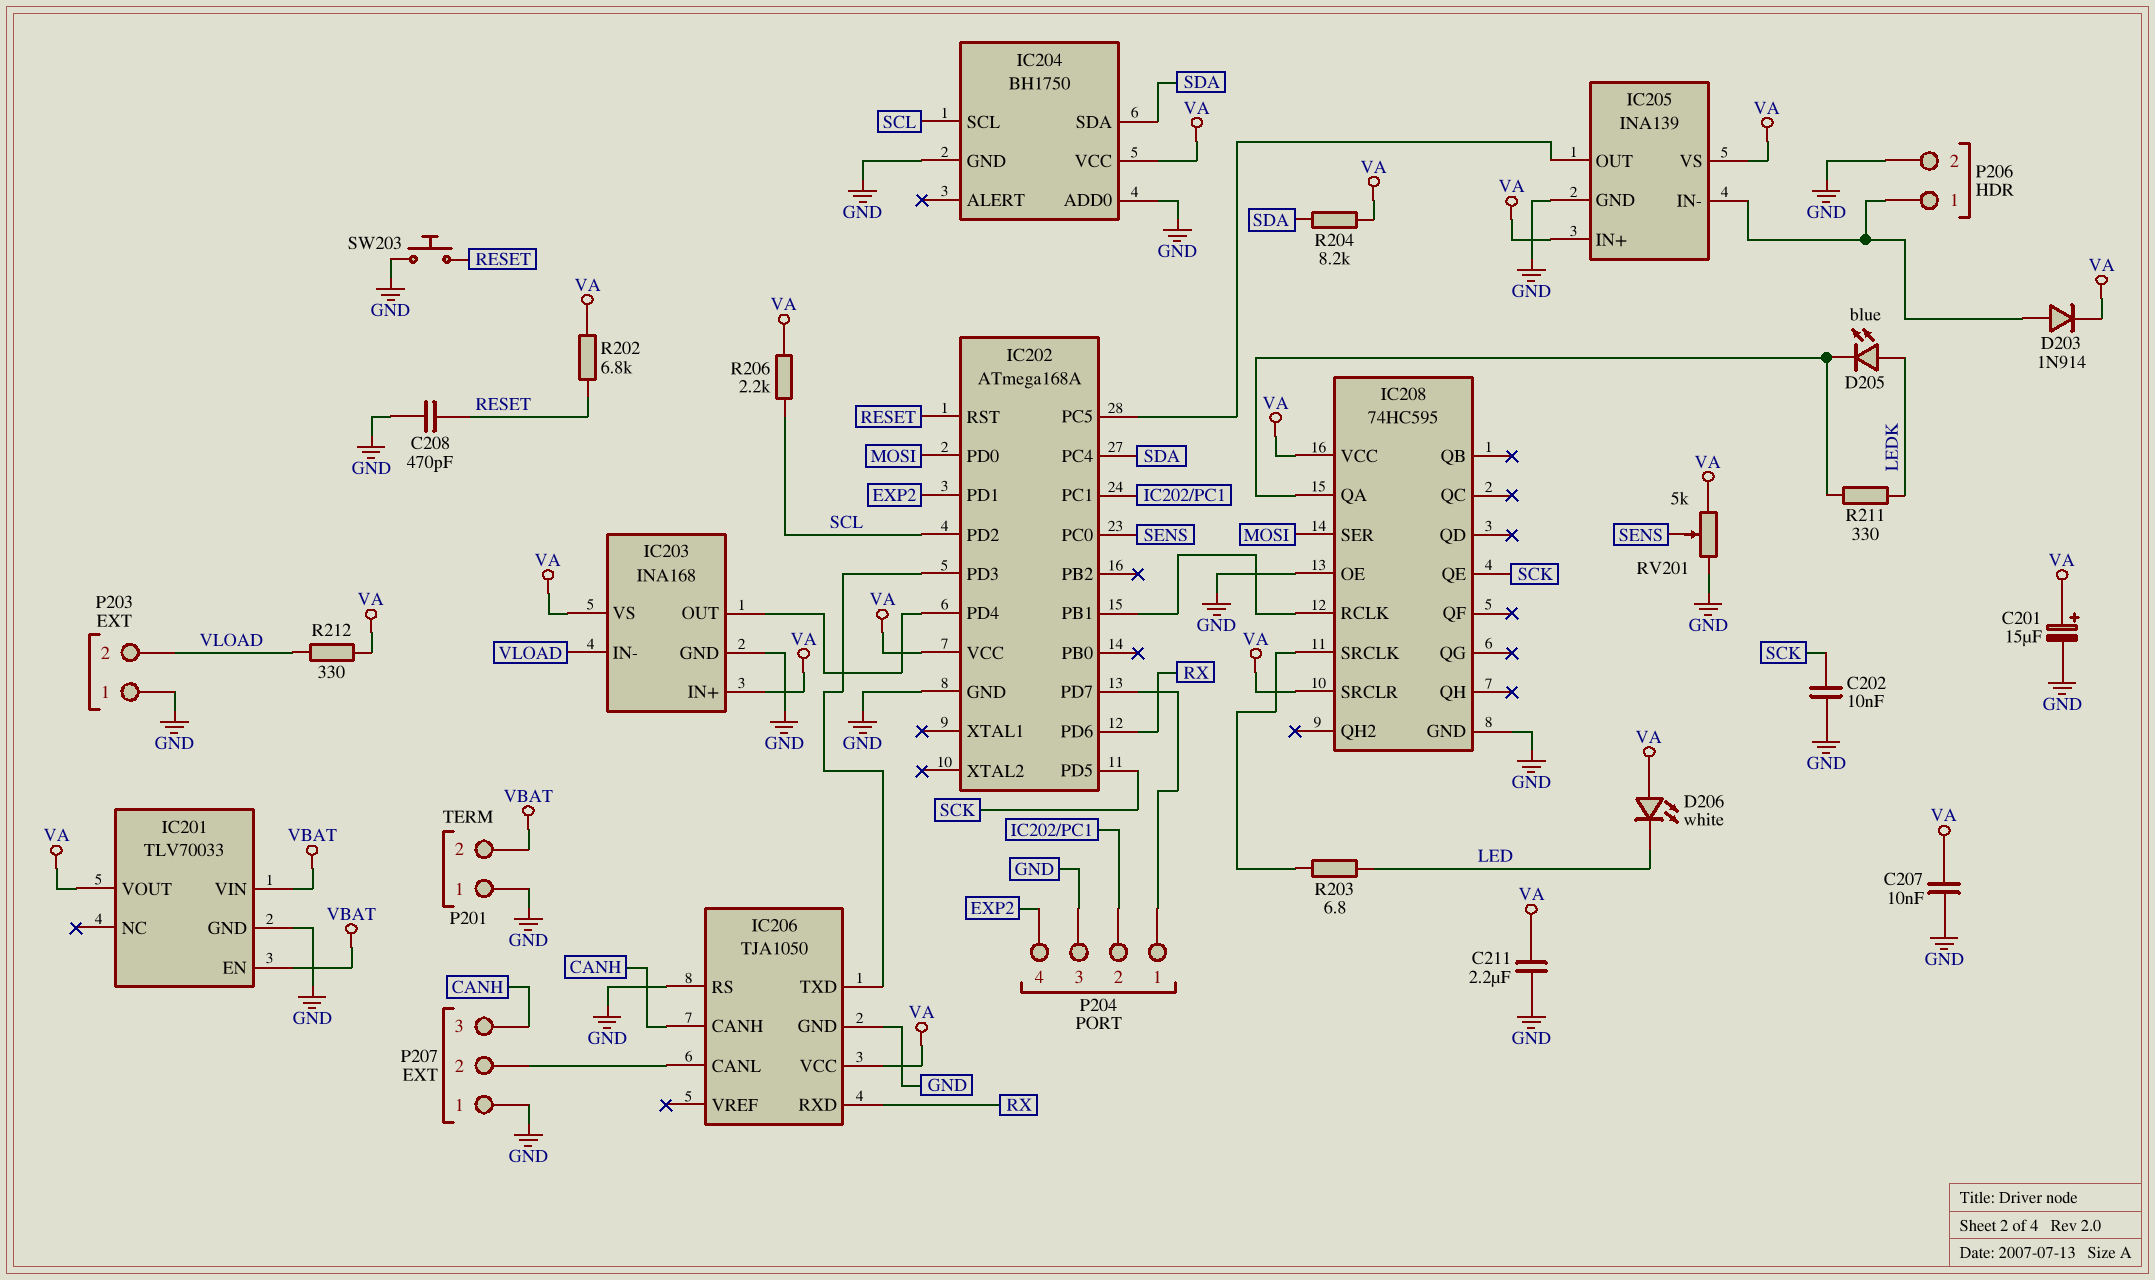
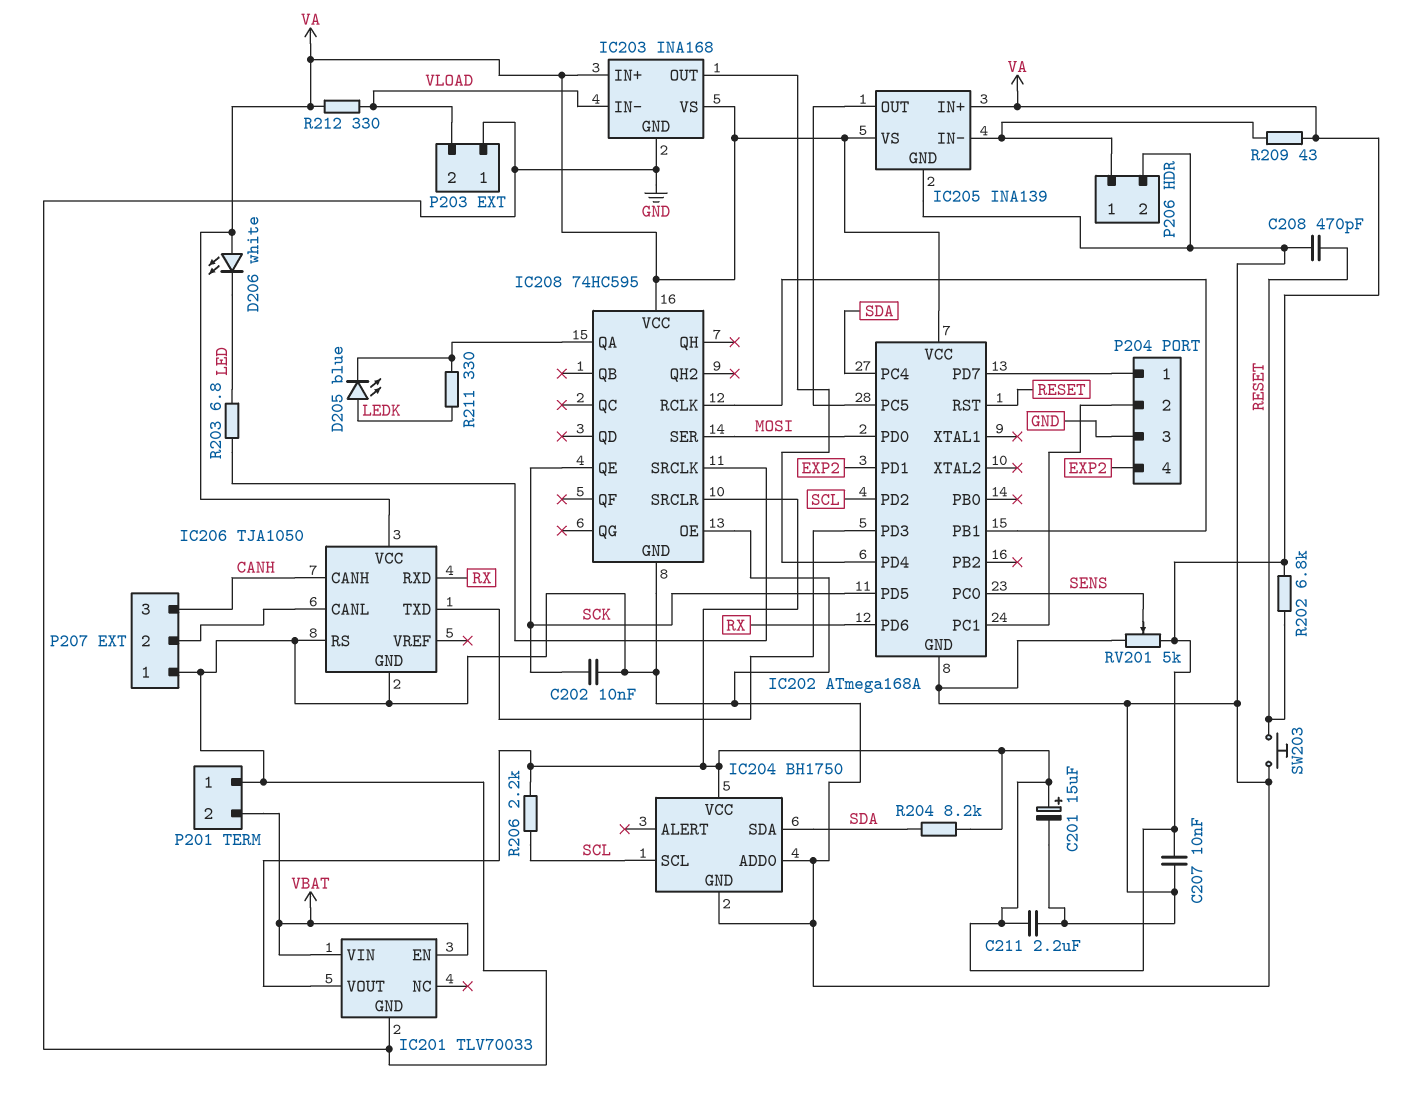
D203: diode 1N914 (A IC205/IN-, K VA) -> none
R209: none -> 43 (IC205/IN-, VA)

